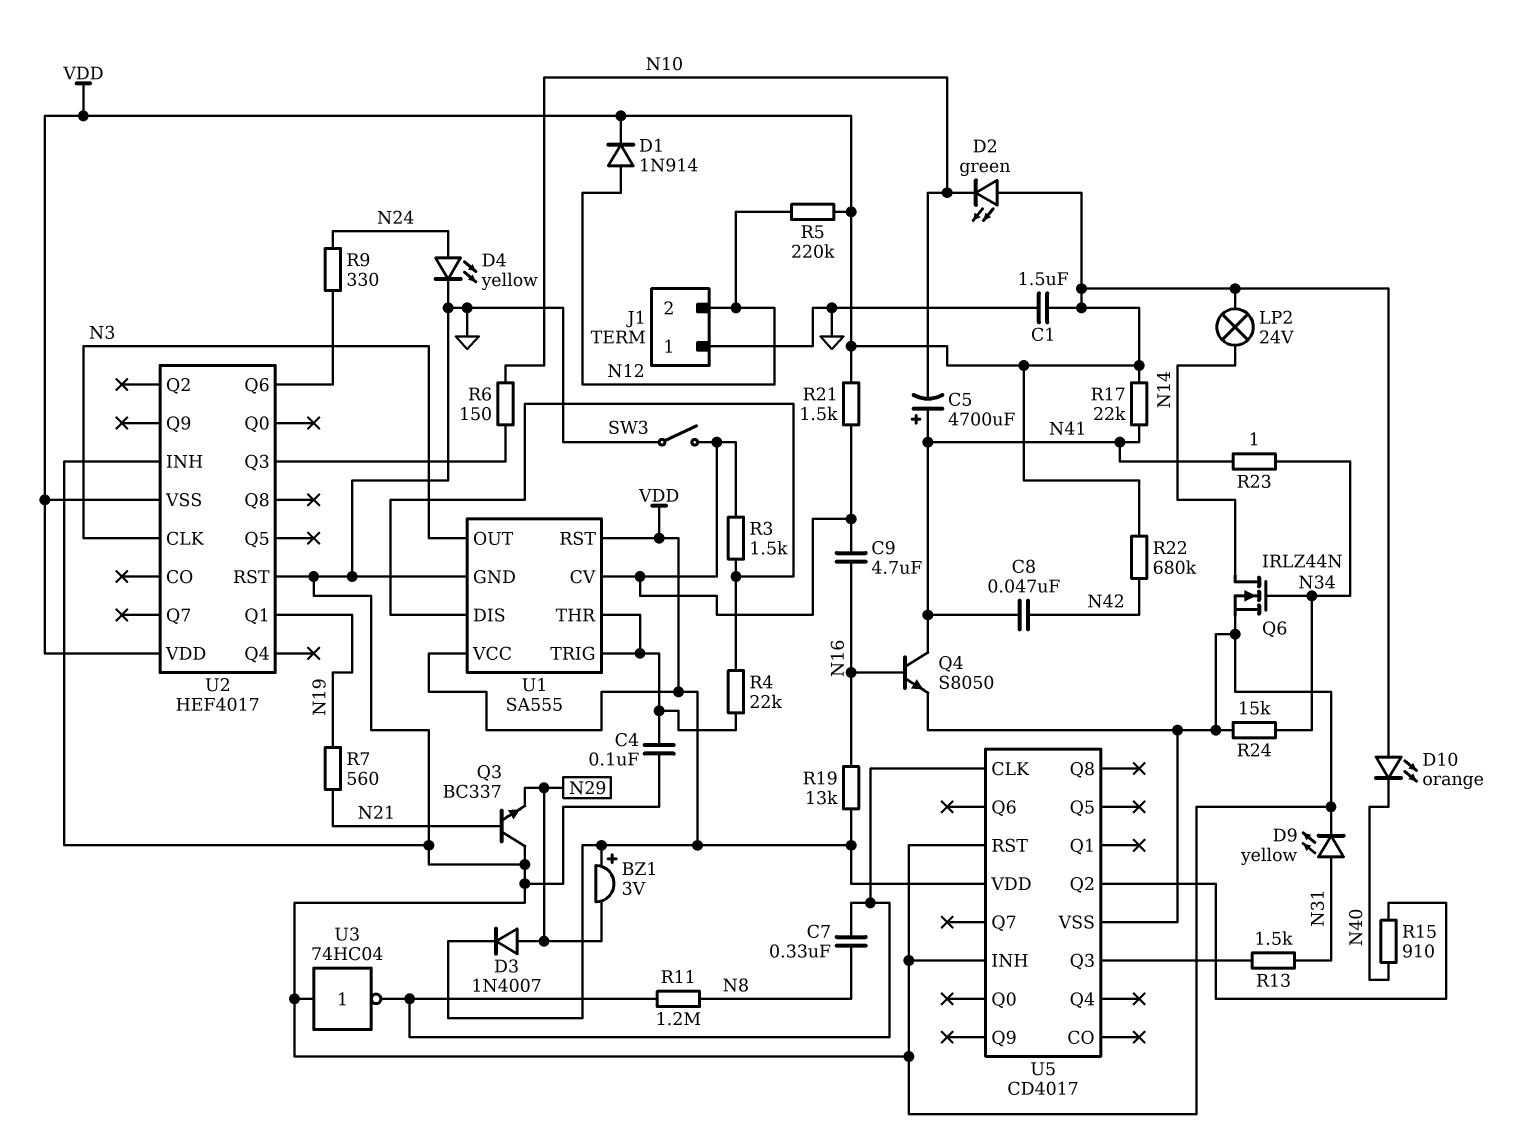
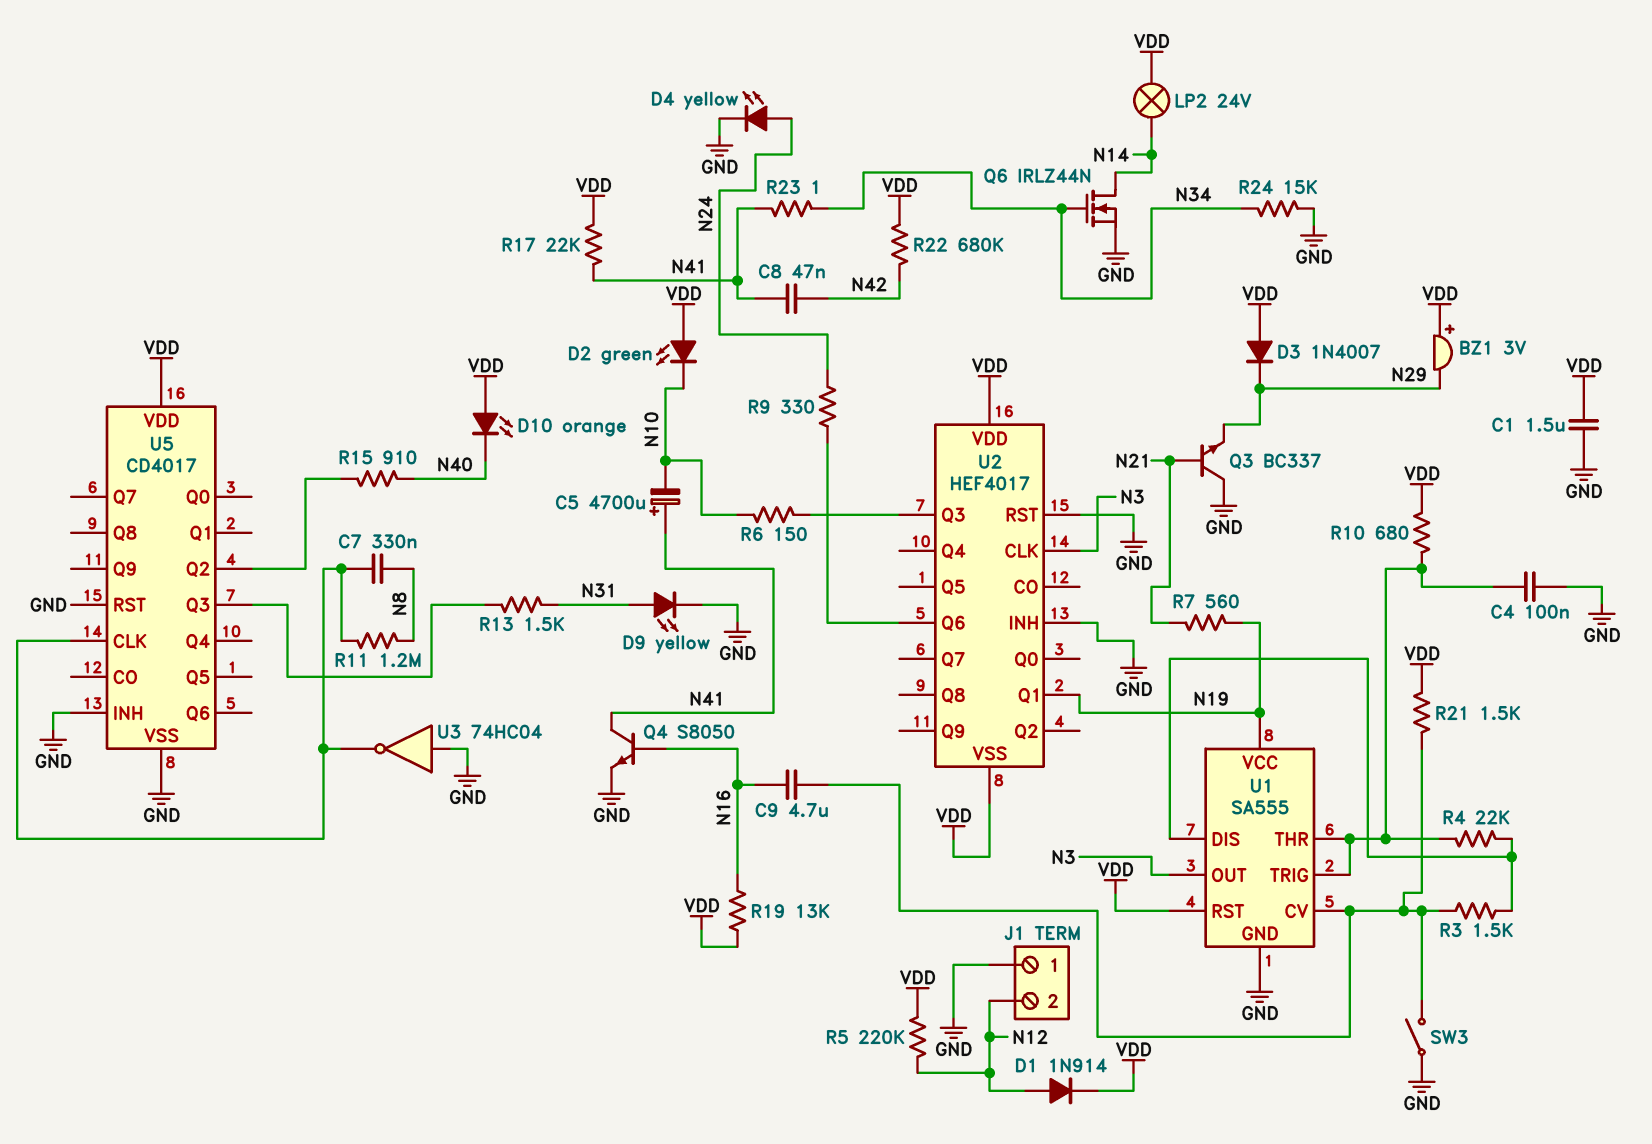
D3: diode 1N4007 (A N29, K VDD) -> diode 1N4007 (A VDD, K N29)
R10: none -> 680 (U1/THR, VDD)
U1 pin VCC: VDD -> N19

